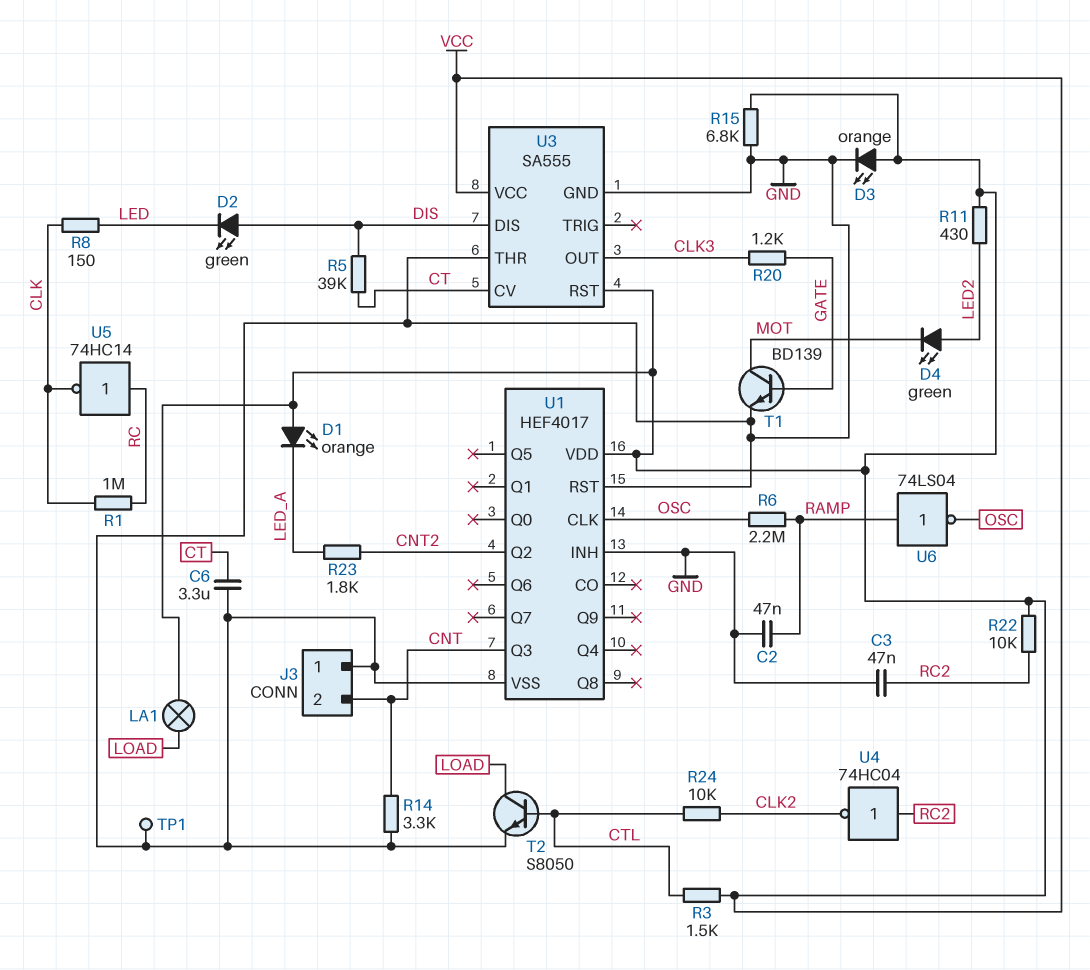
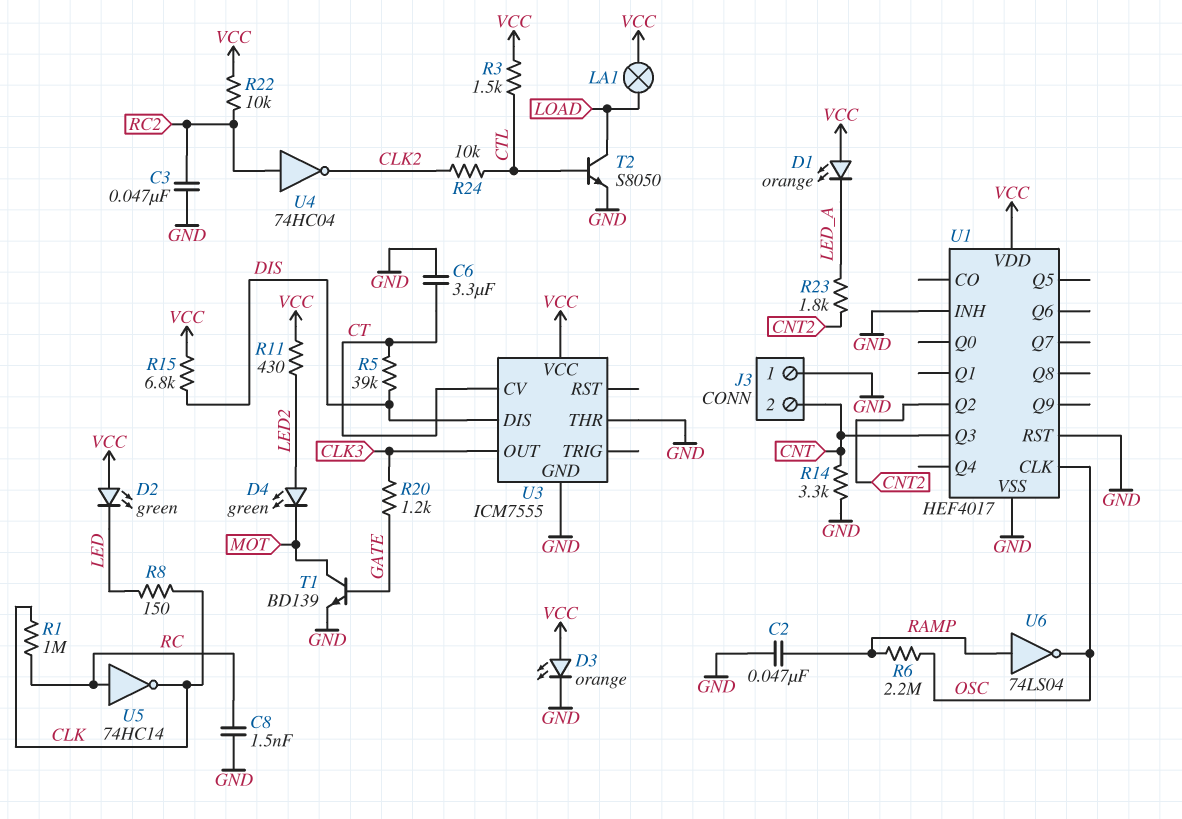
C8: none -> 1.5nF (GND, RC)
D2: LED green (A DIS, K LED) -> LED green (A VCC, K LED)
R15: 6.8k (GND, VCC) -> 6.8k (DIS, VCC)
TP1: test point (GND) -> none
U3: SA555 -> ICM7555
U3 pin RST: VCC -> none

